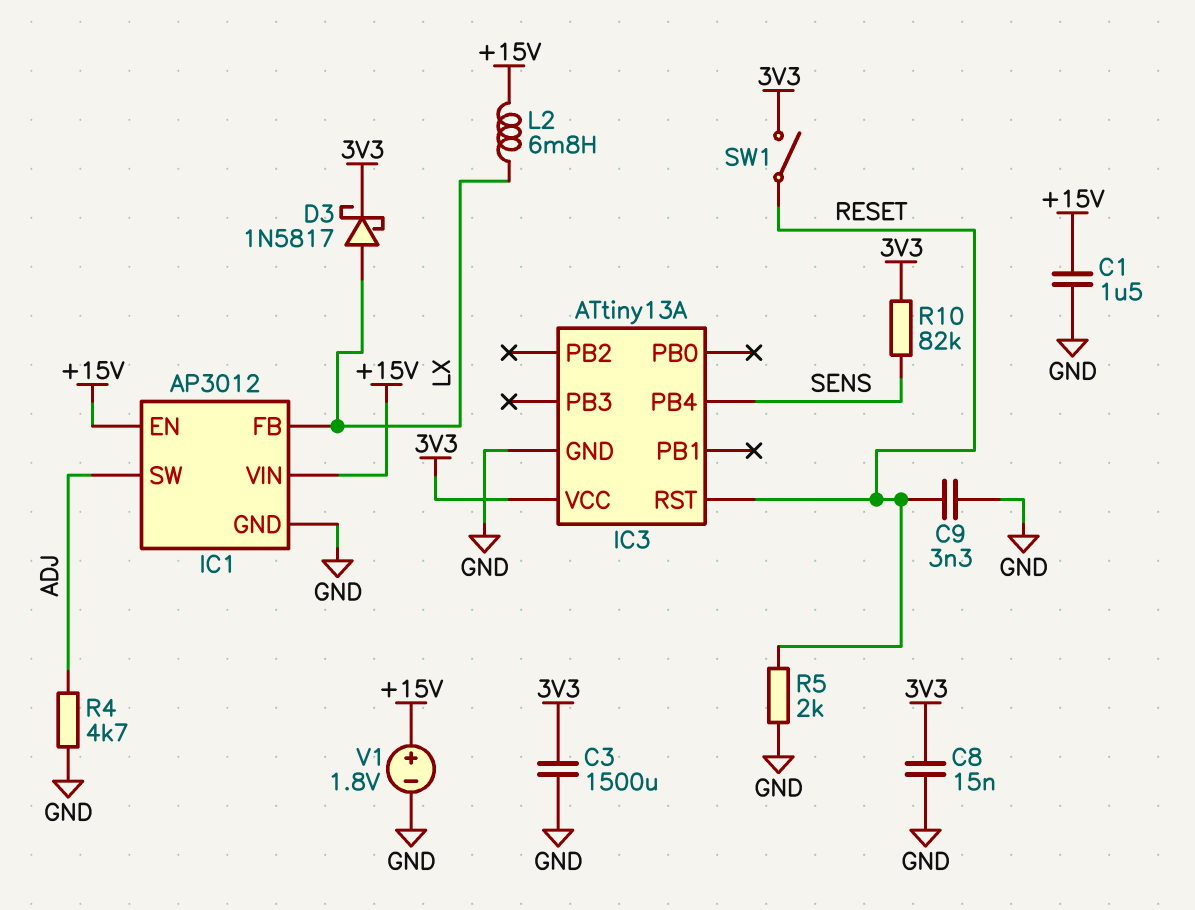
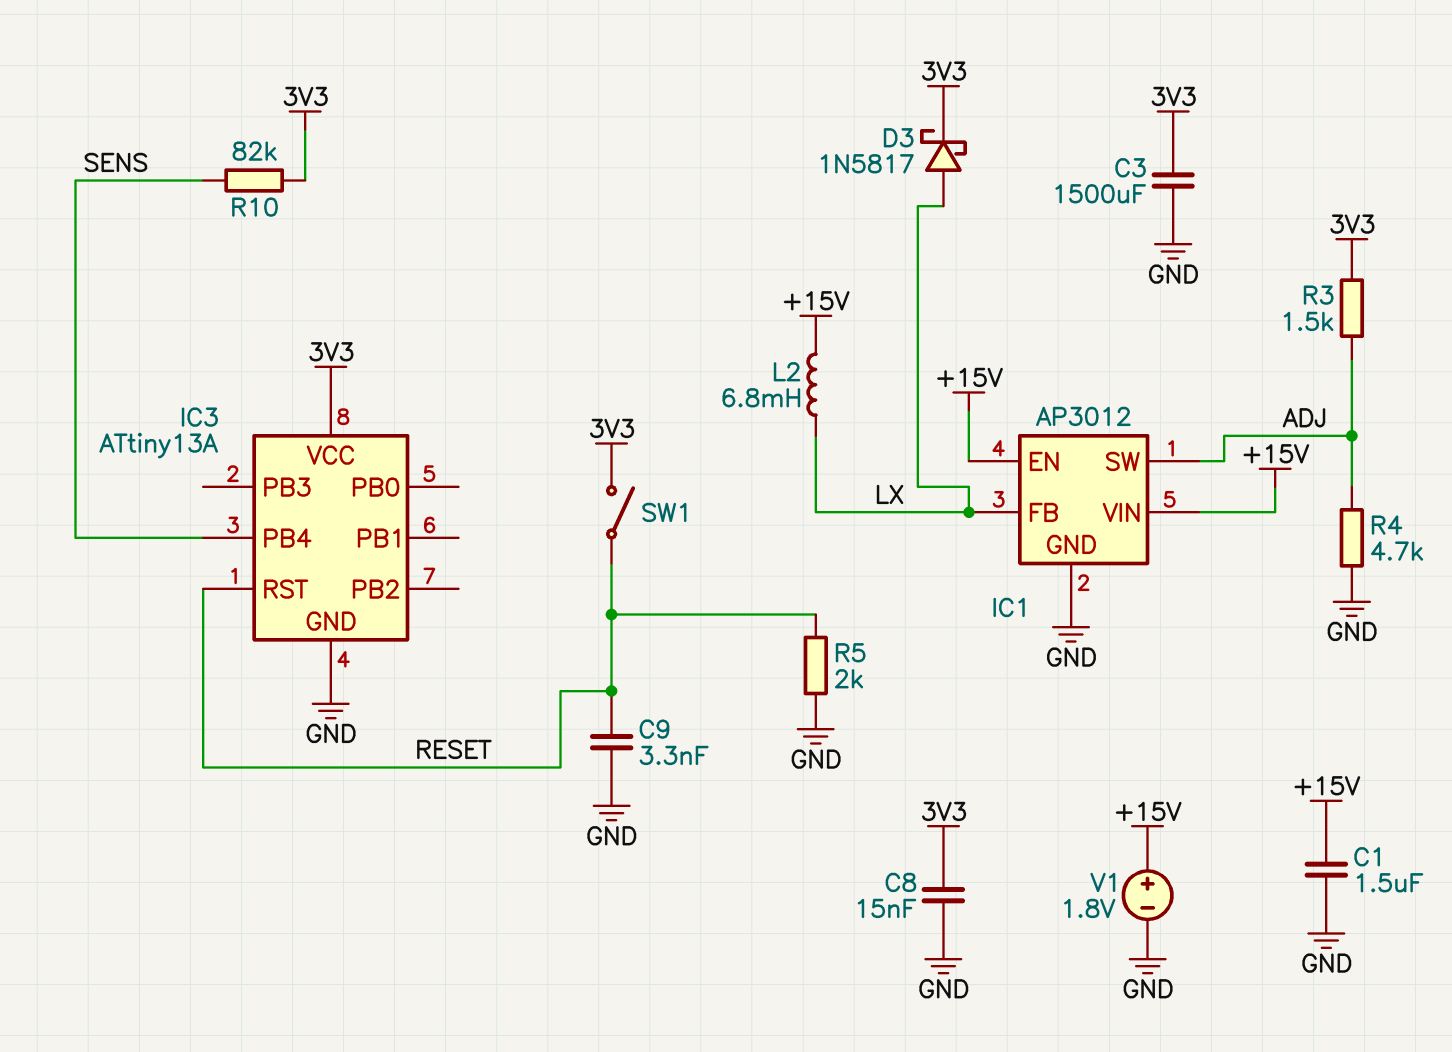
R3: none -> 1.5k (3V3, ADJ)

